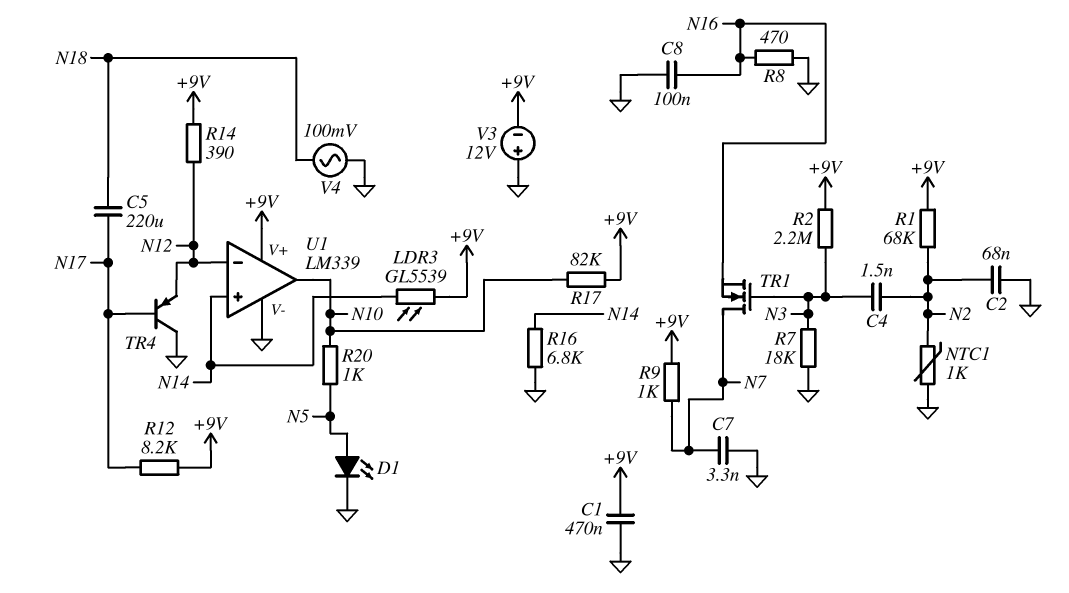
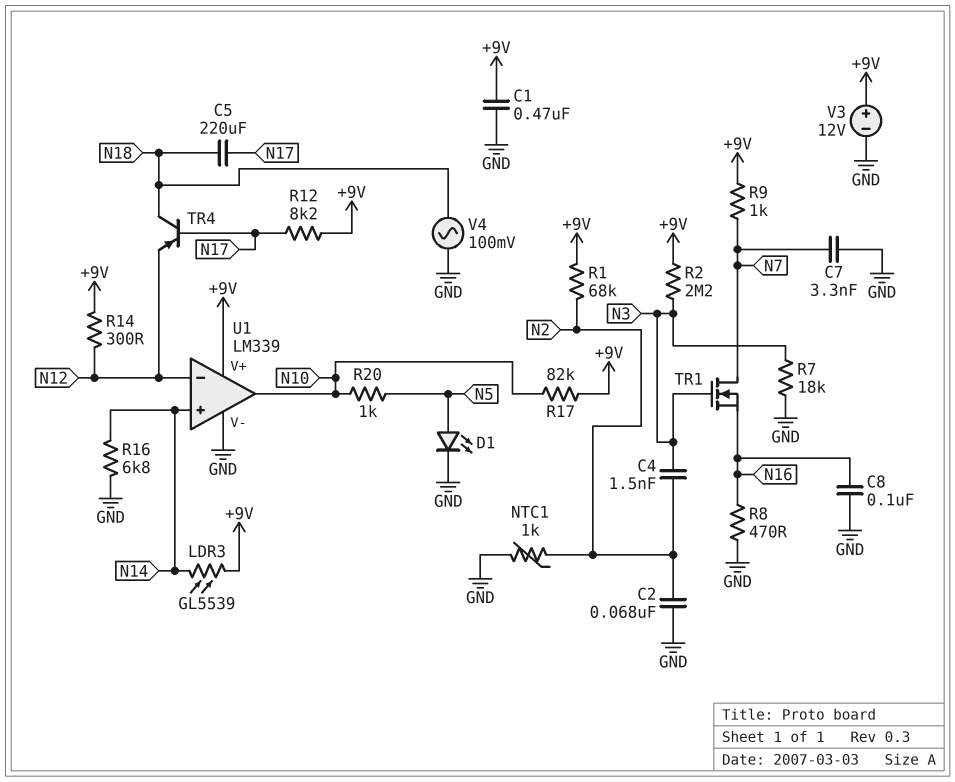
R14: 390 (+9V, N12) -> 300 (+9V, N12)
TR4: PNP (B N17, C GND, E N12) -> PNP (B N17, C N18, E N12)
V3: 12V (plus GND, minus +9V) -> 12V (plus +9V, minus GND)

